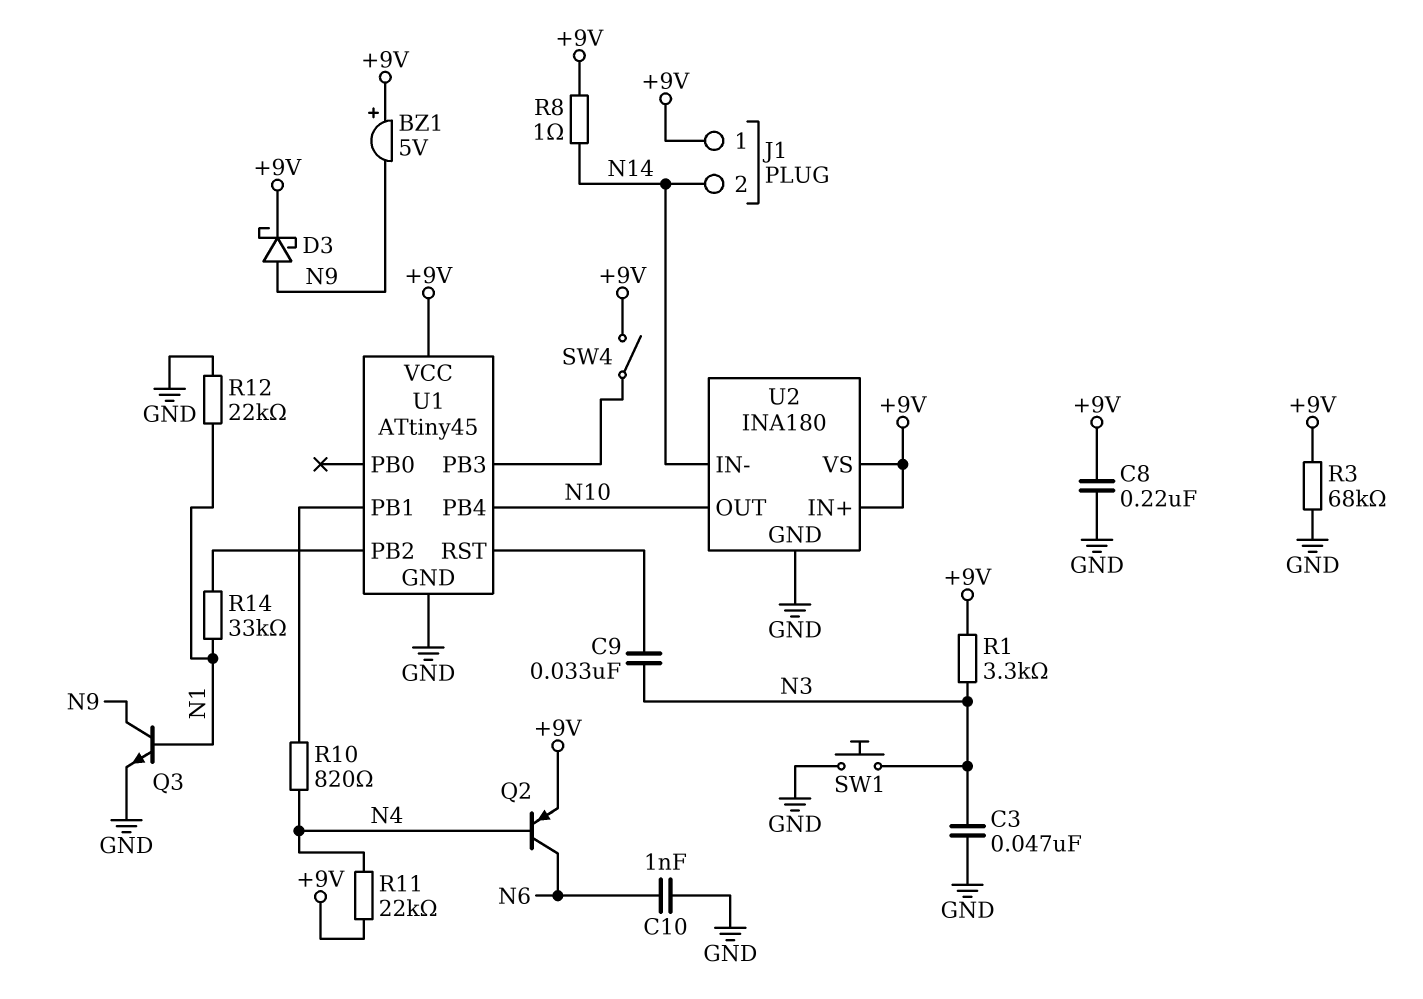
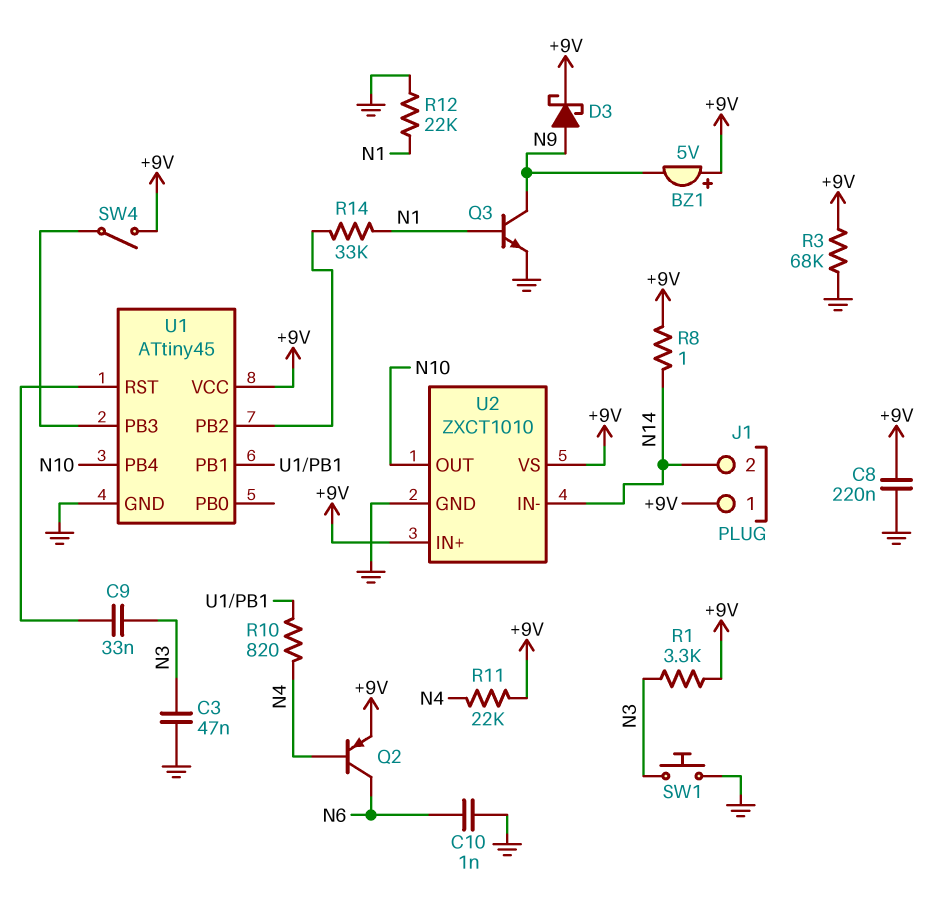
U2: INA180 -> ZXCT1010

